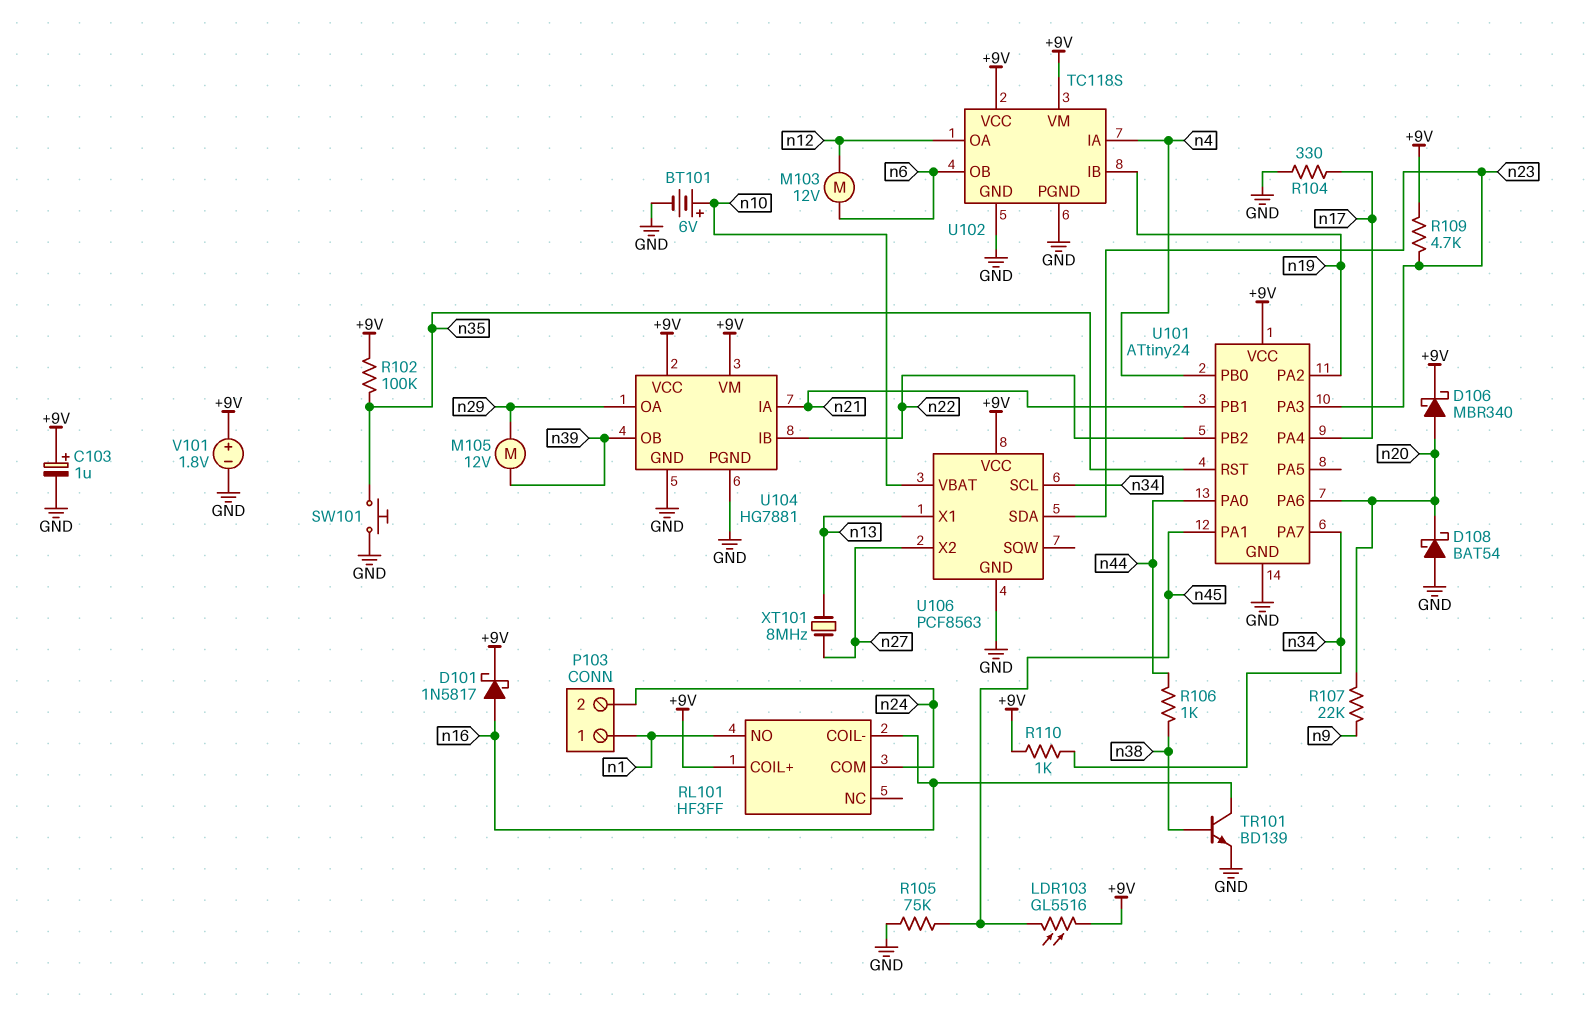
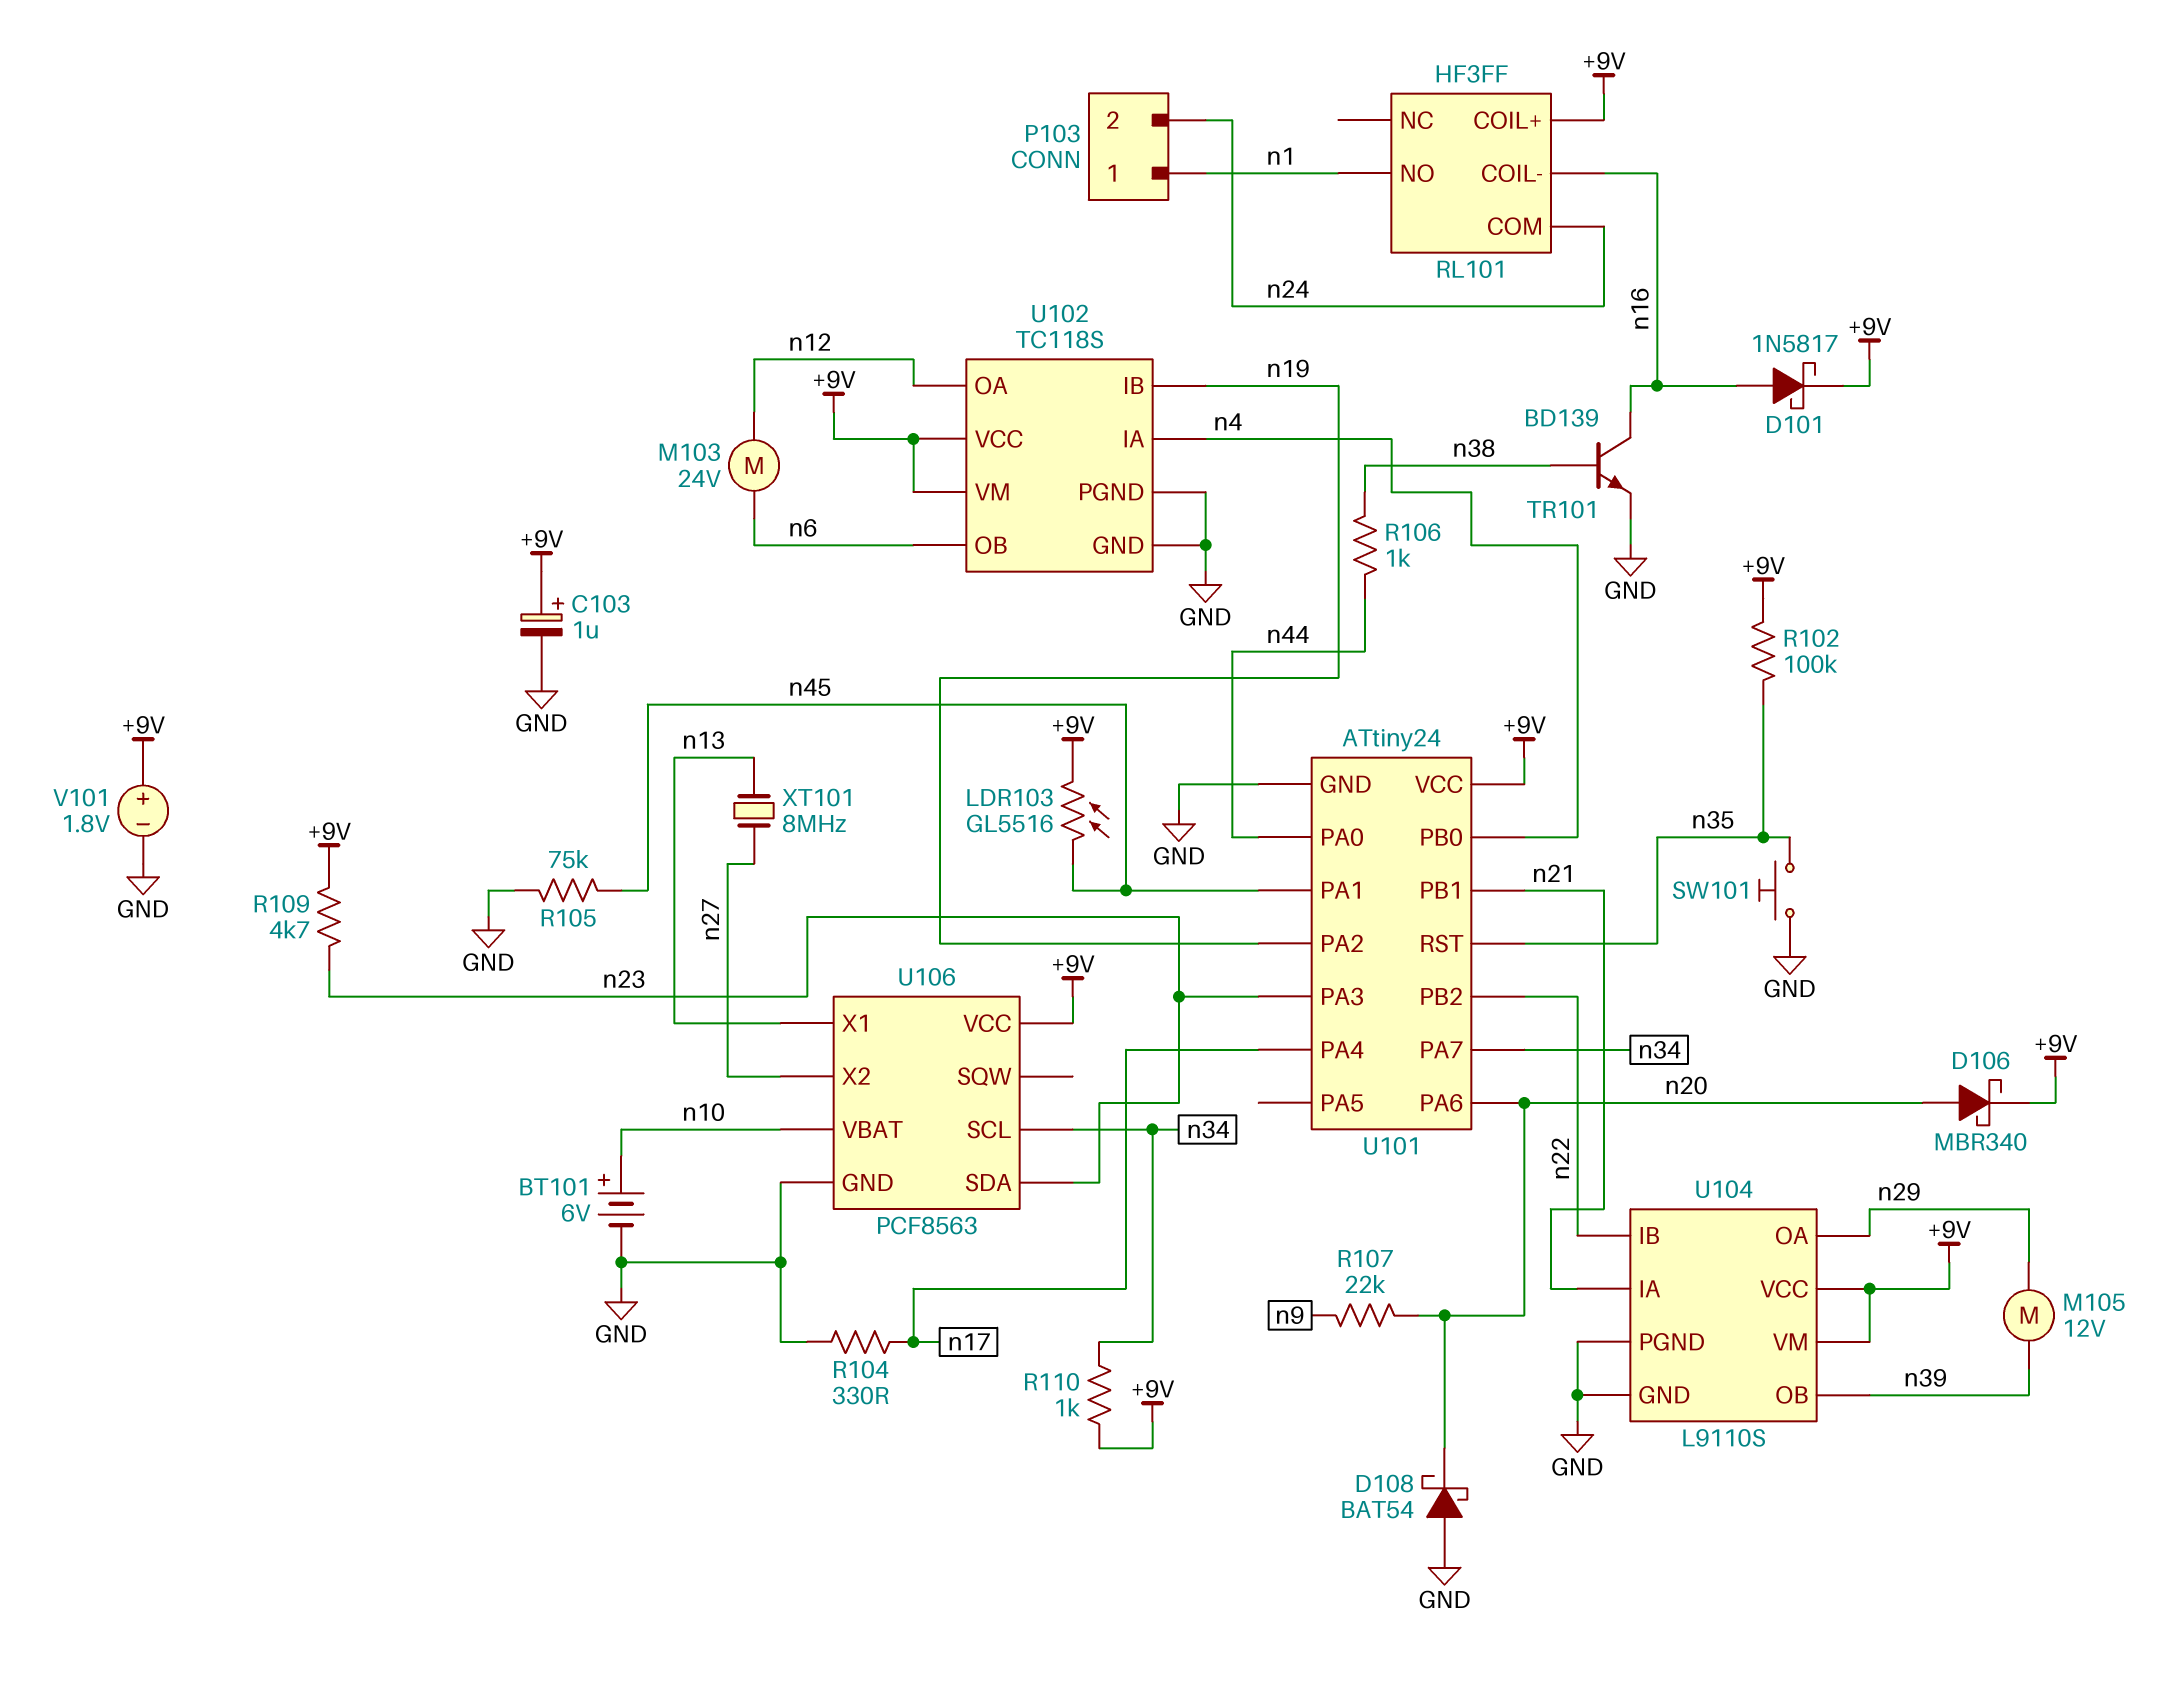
M103: motor 12V (n6, n12) -> motor 24V (n6, n12)
U104: HG7881 -> L9110S

